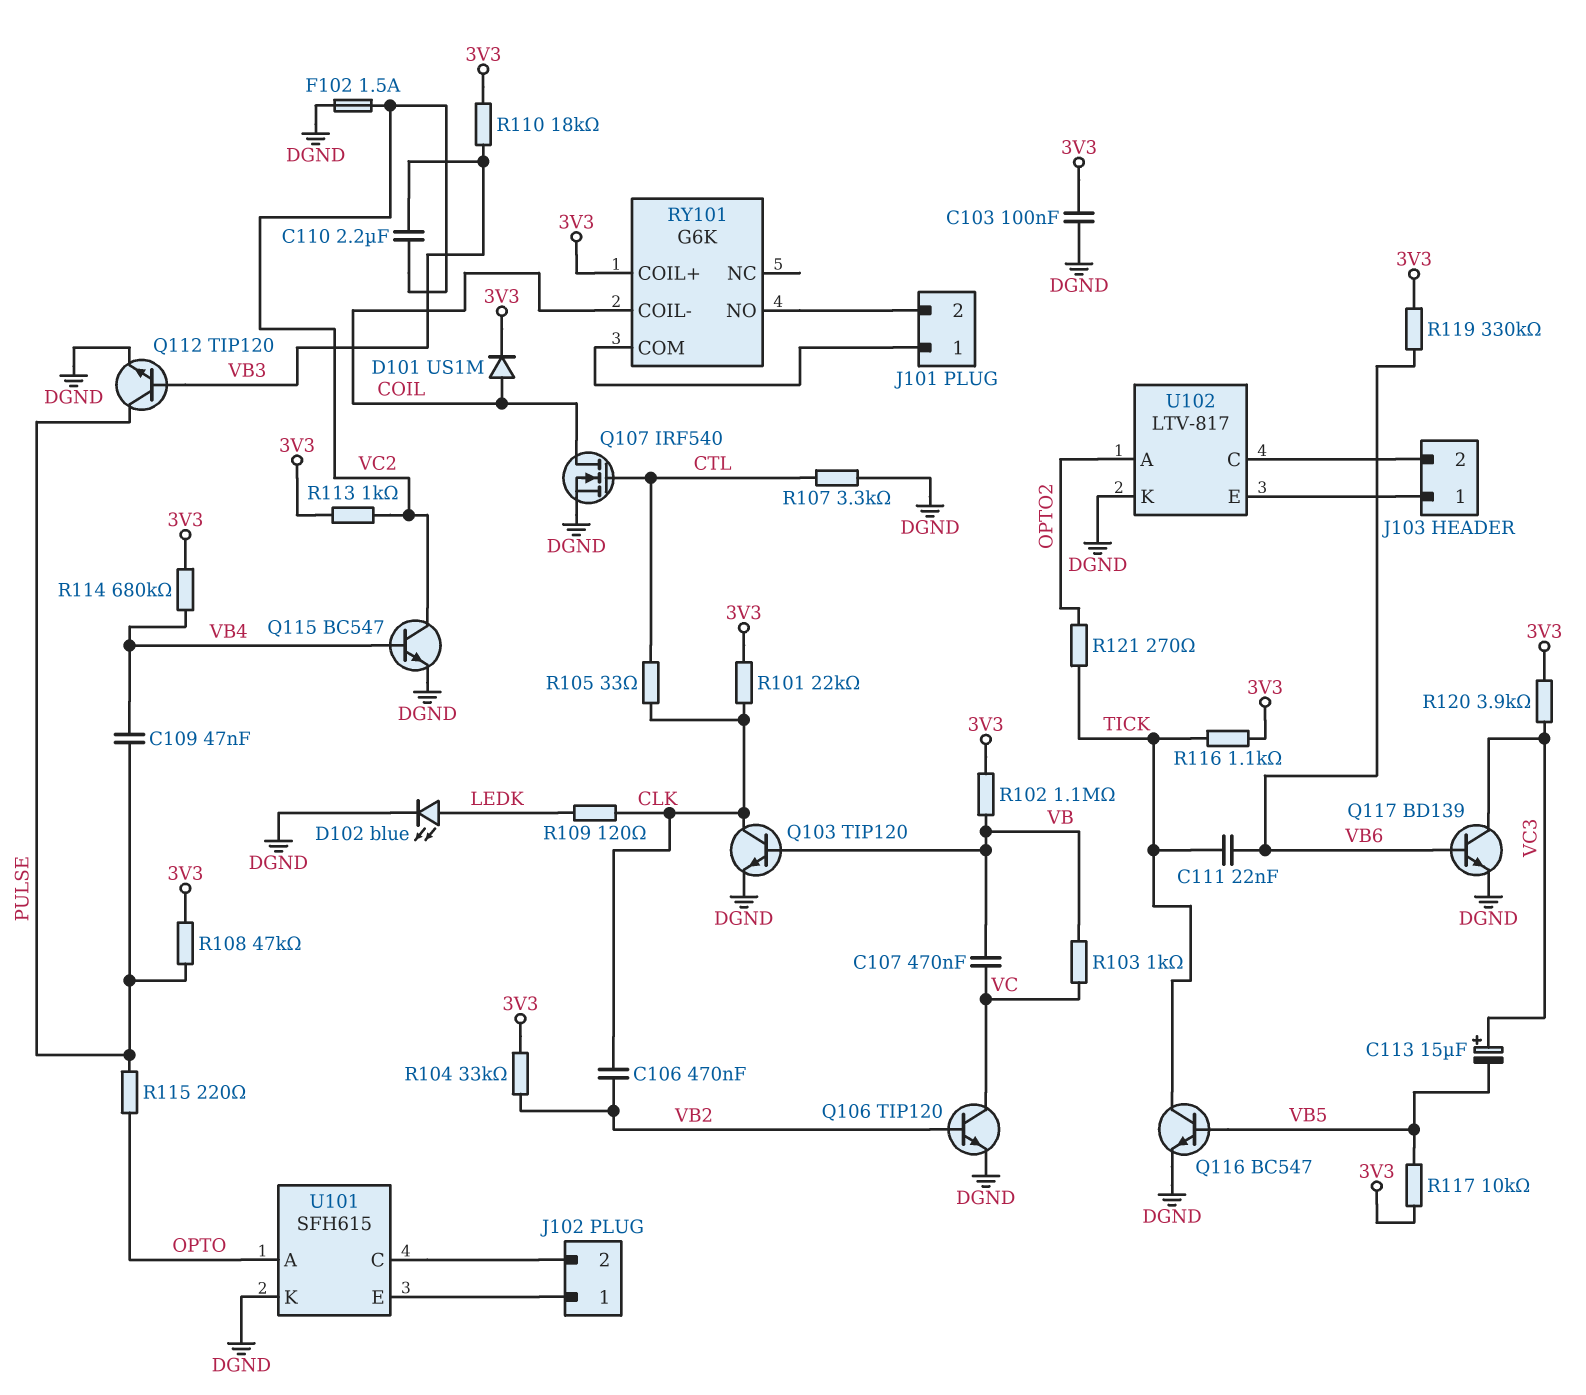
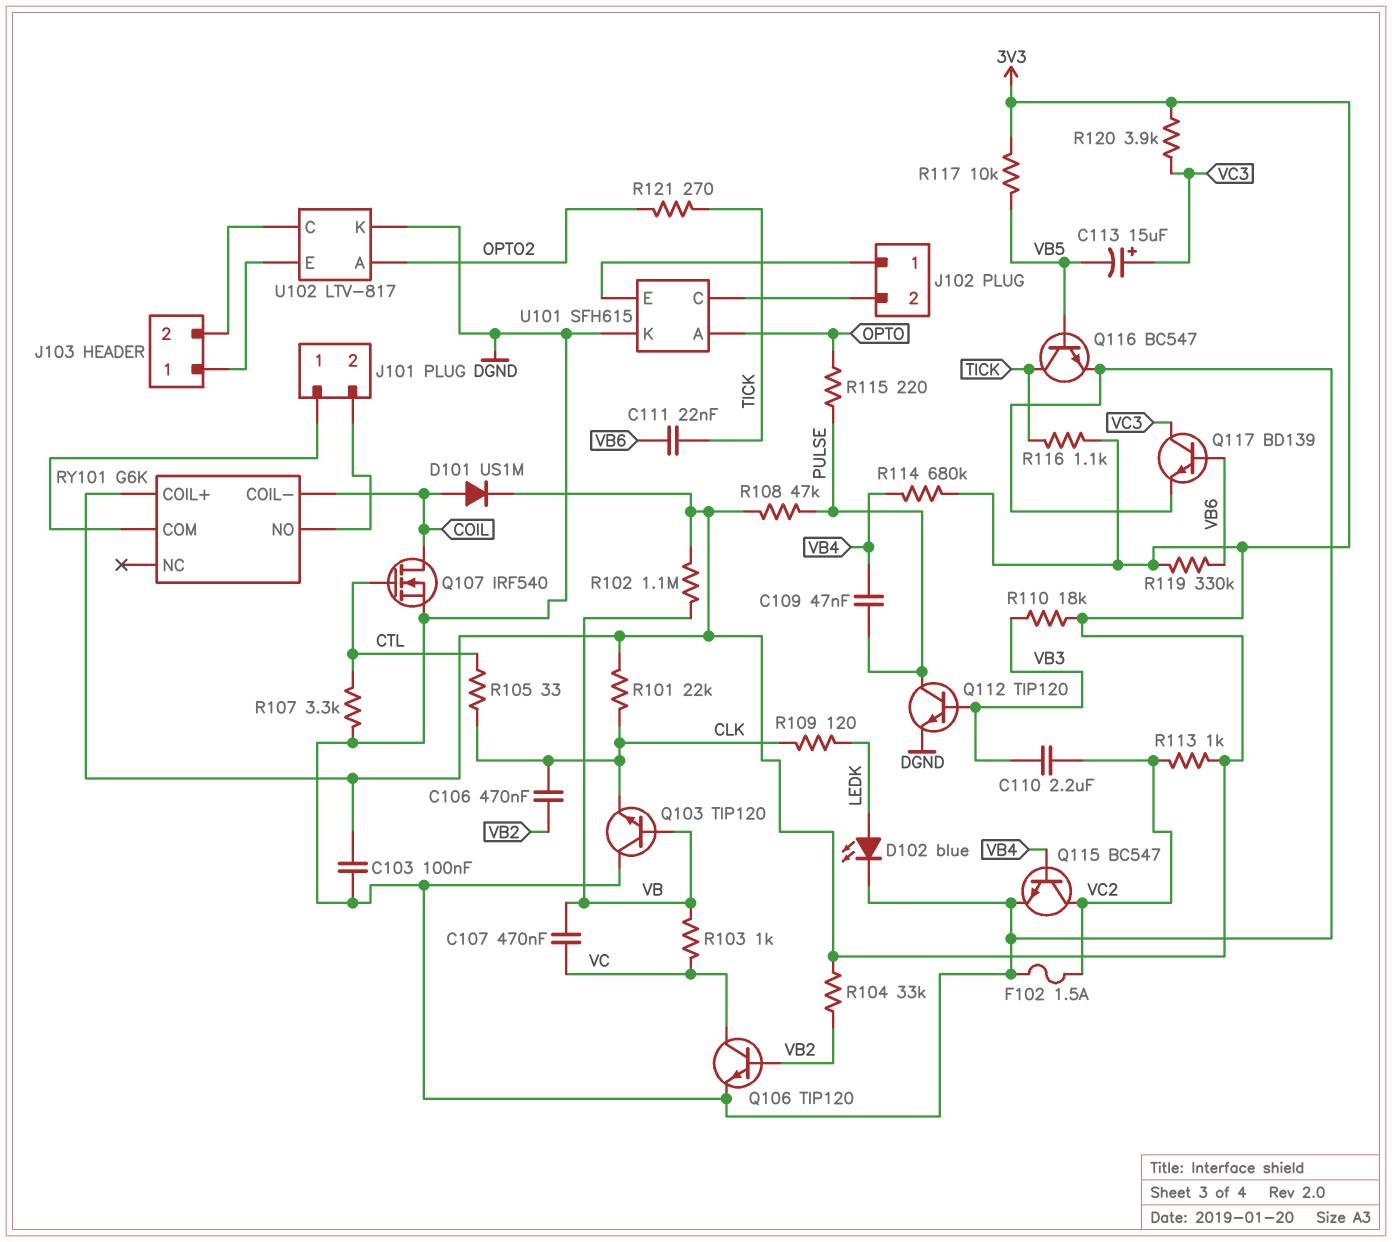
Q103: NPN TIP120 (B VB, C CLK, E DGND) -> NPN TIP120 (B VB, C DGND, E CLK)

